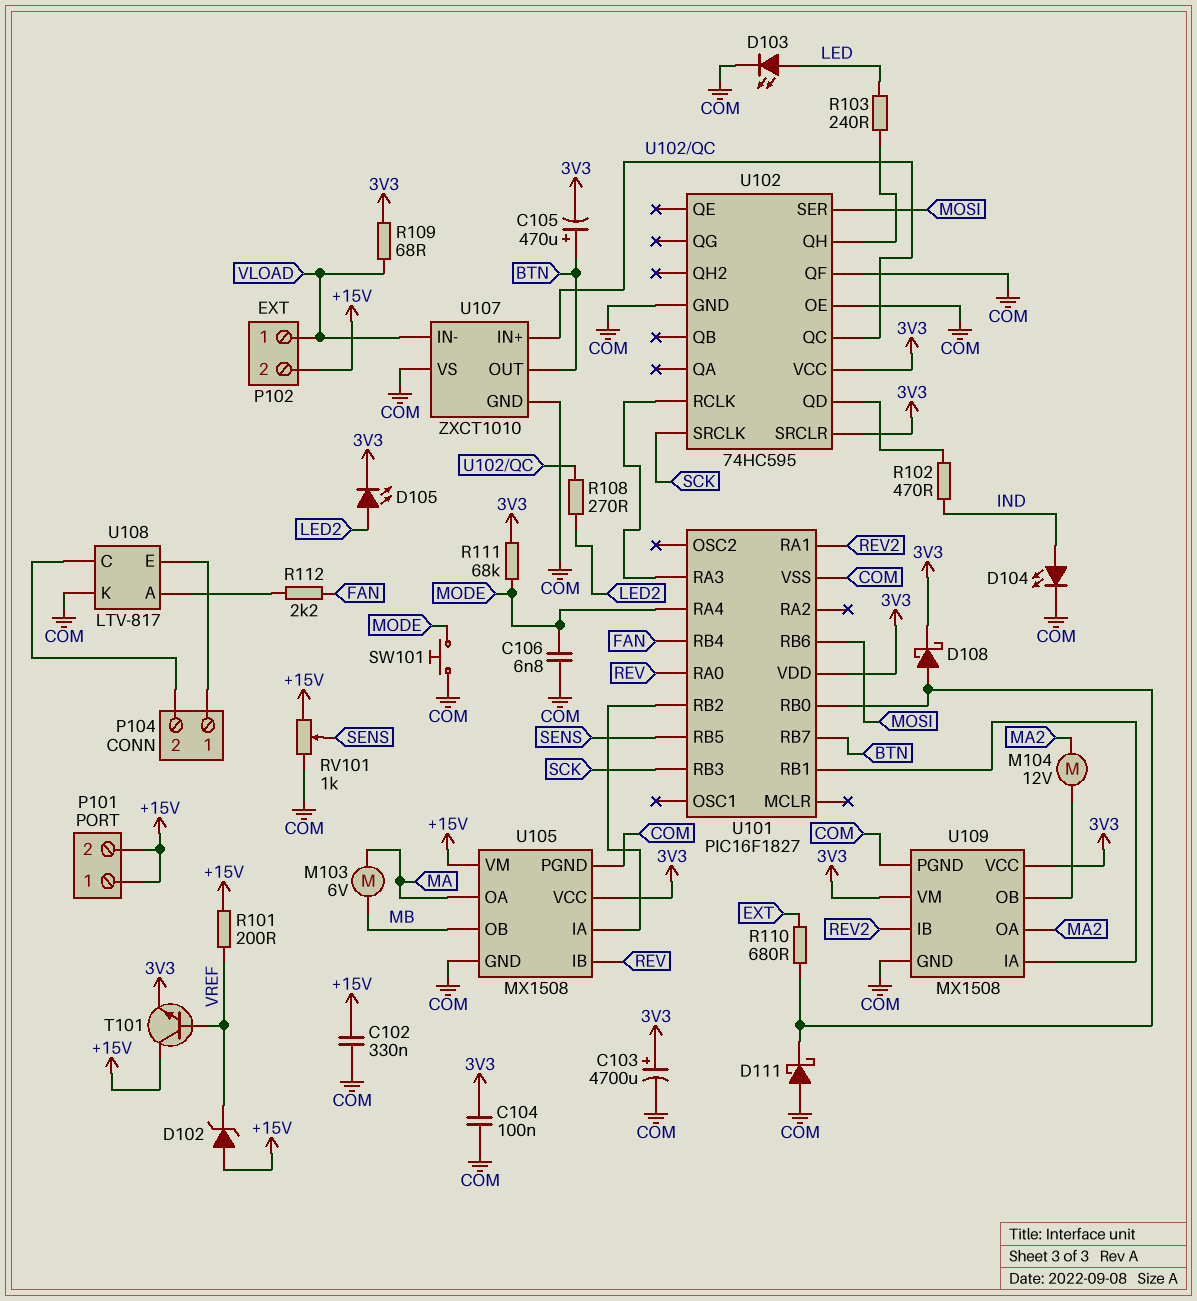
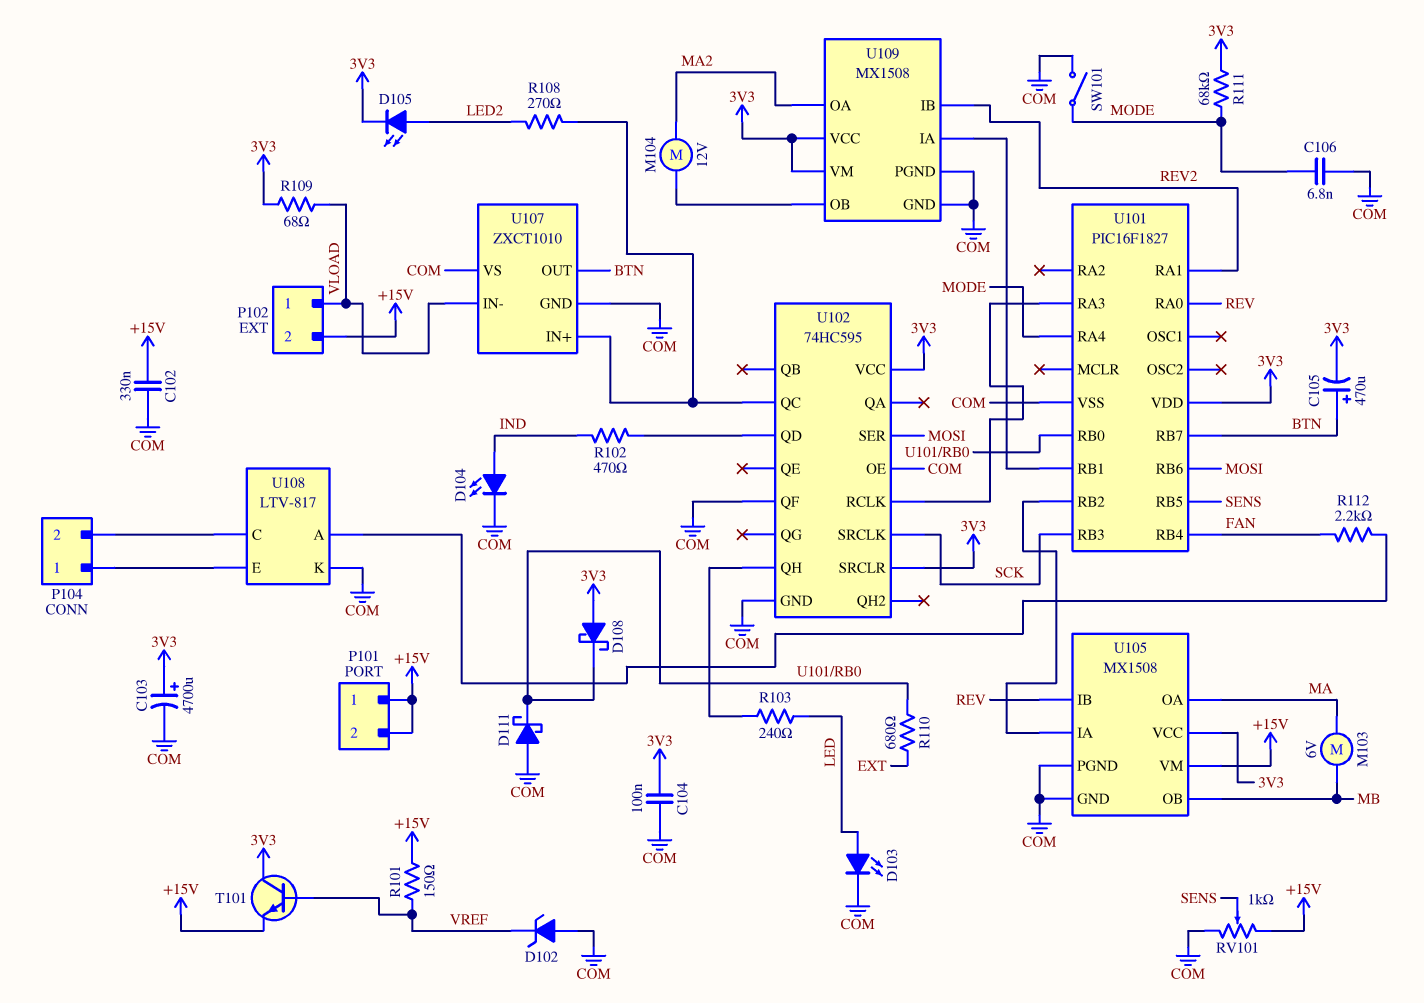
D102: zener (A +15V, K VREF) -> zener (A COM, K VREF)
D108: schottky (A U101/RB0, K 3V3) -> schottky (A 3V3, K U101/RB0)
R101: 200 (+15V, VREF) -> 150 (+15V, VREF)
SW101: button (COM, MODE) -> switch (COM, MODE)
T101: NPN (B VREF, C +15V, E 3V3) -> NPN (B VREF, C 3V3, E +15V)

